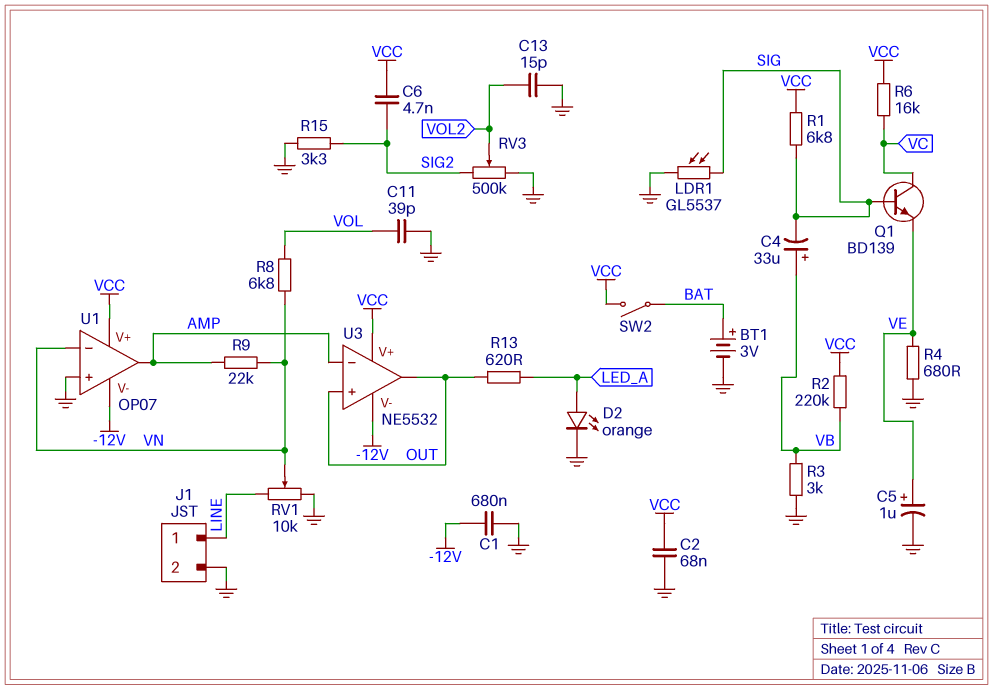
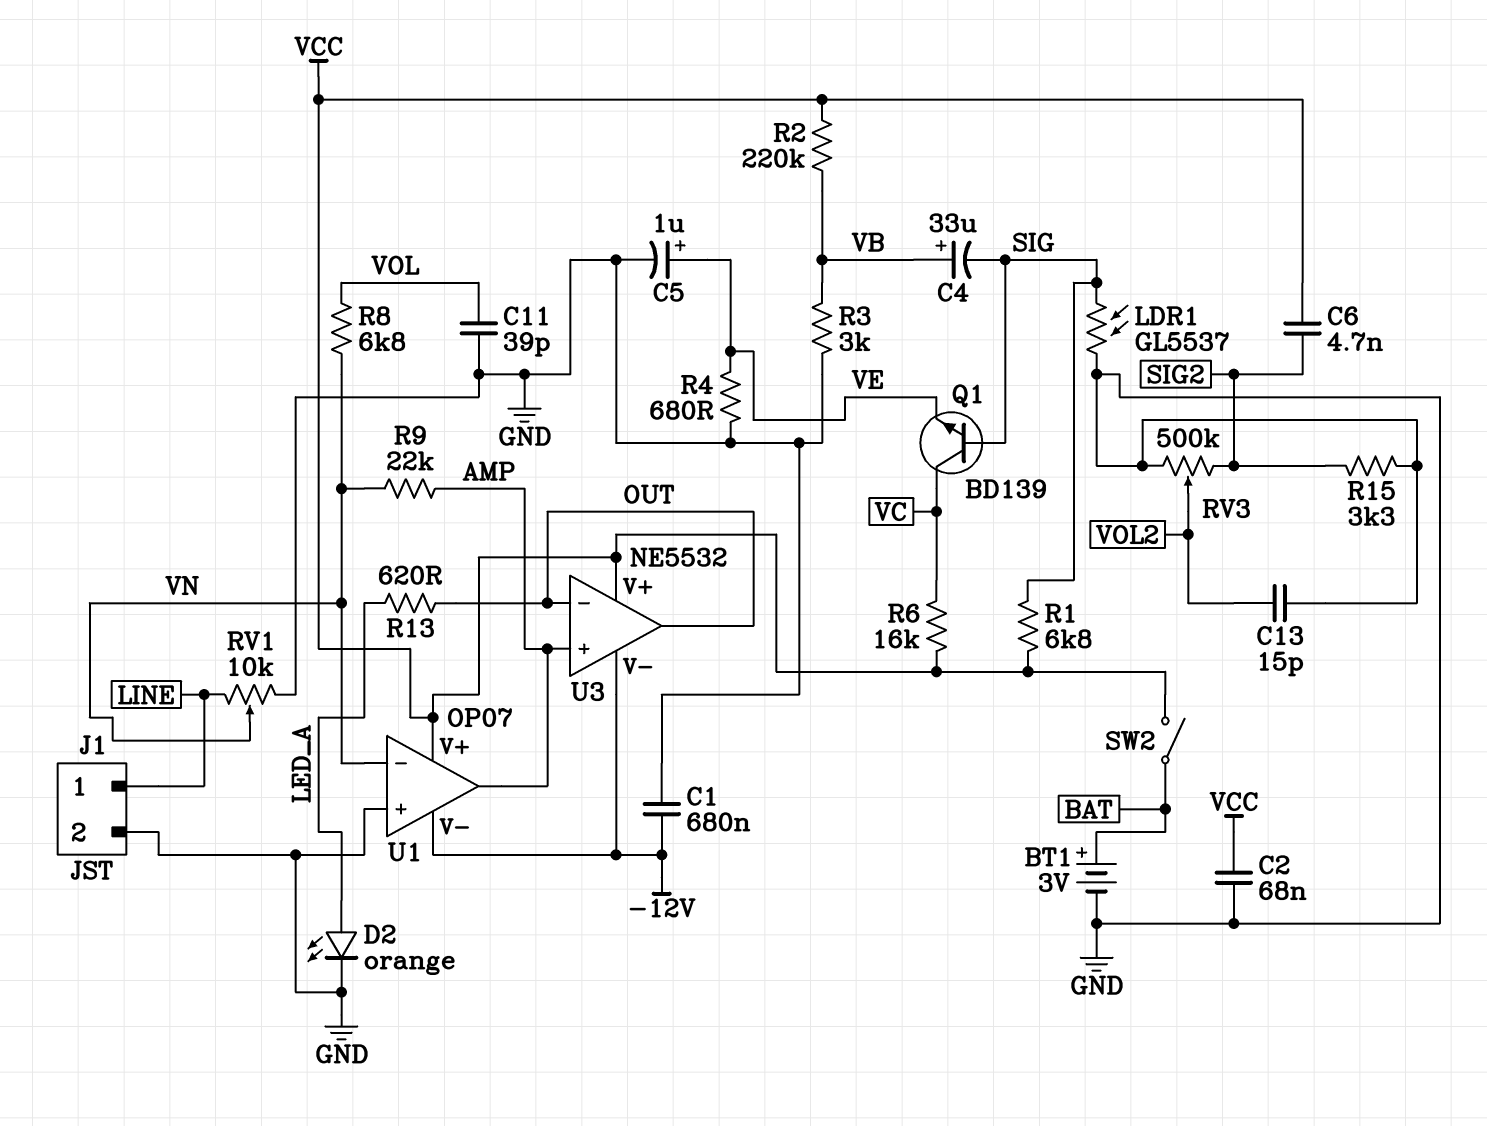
U3 pin in+: OUT -> AMP
U3 pin in-: AMP -> OUT

